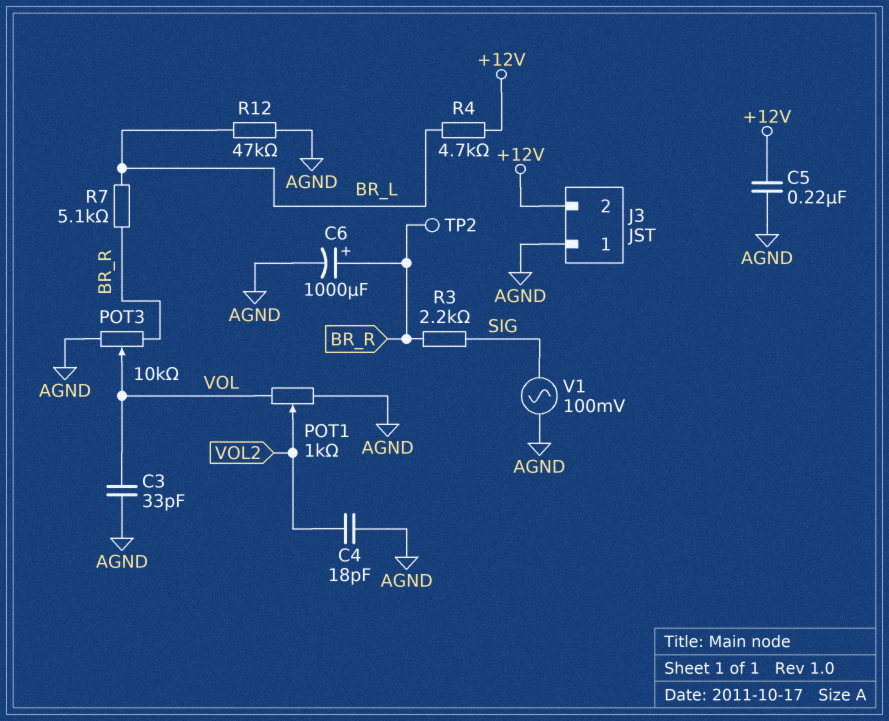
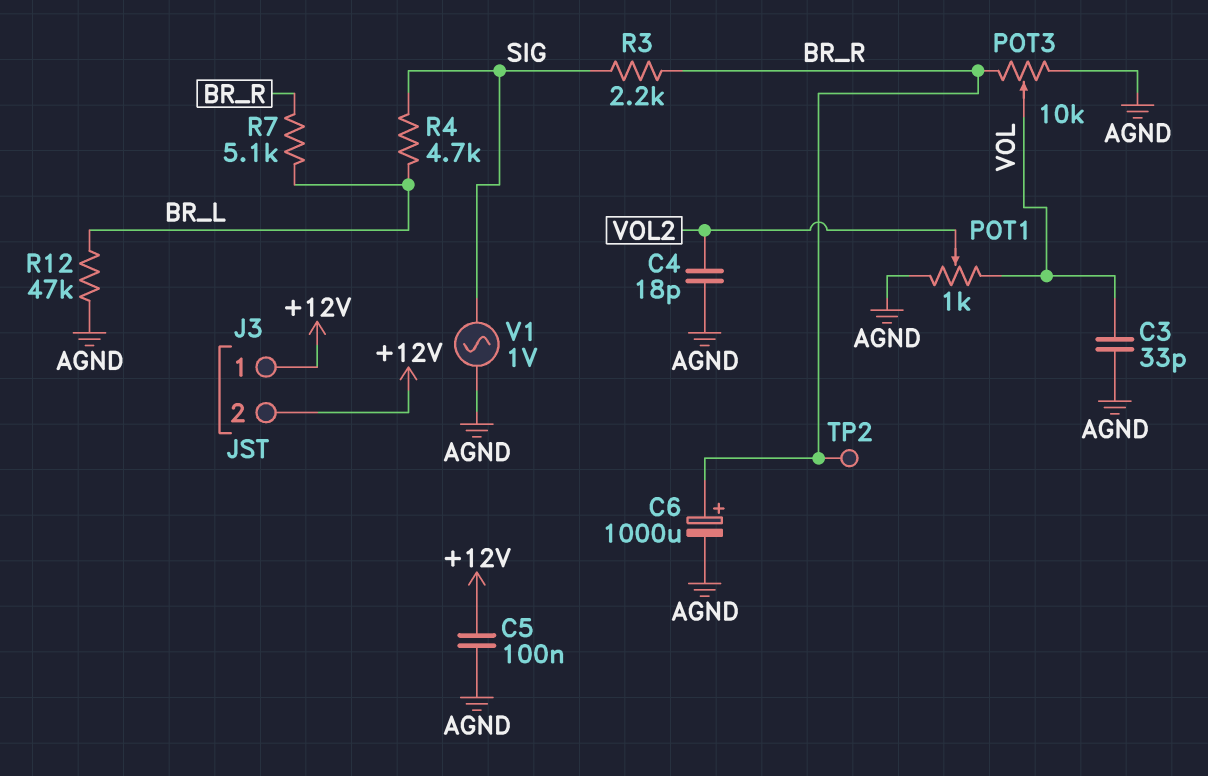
C5: 220nF (+12V, AGND) -> 100nF (+12V, AGND)
J3 pin 1: AGND -> +12V
R4: 4.7k (+12V, BR_L) -> 4.7k (BR_L, SIG)
V1: AC 100mV (AGND, SIG) -> AC 1V (AGND, SIG)

